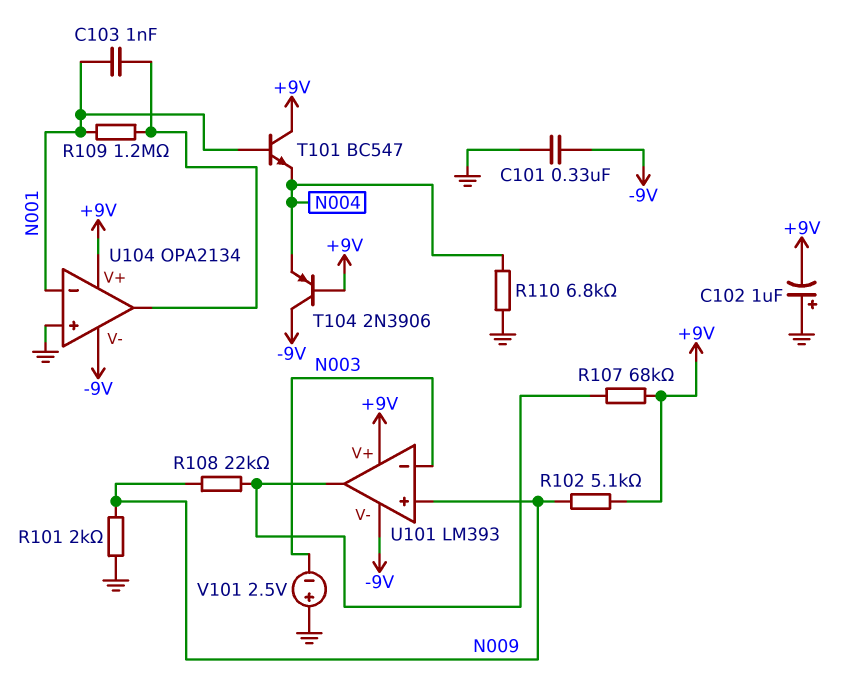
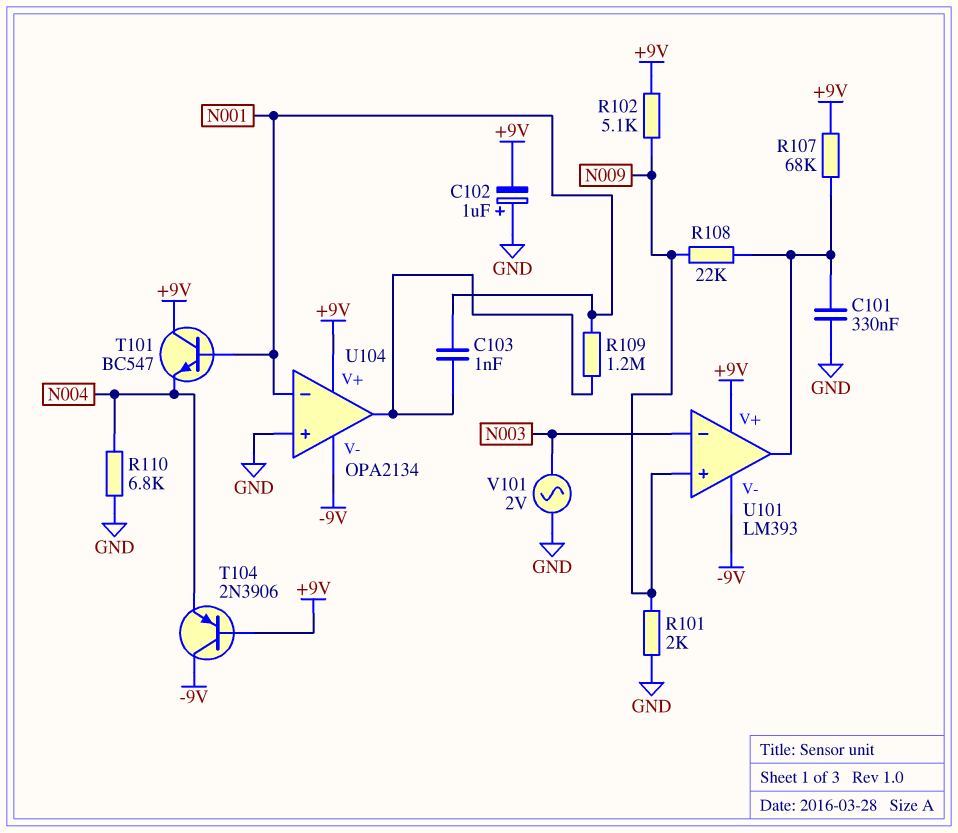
C101: 330nF (-9V, GND) -> 330nF (GND, U101/out)
V101: 2.5V (plus GND, minus N003) -> AC 2V (GND, N003)

